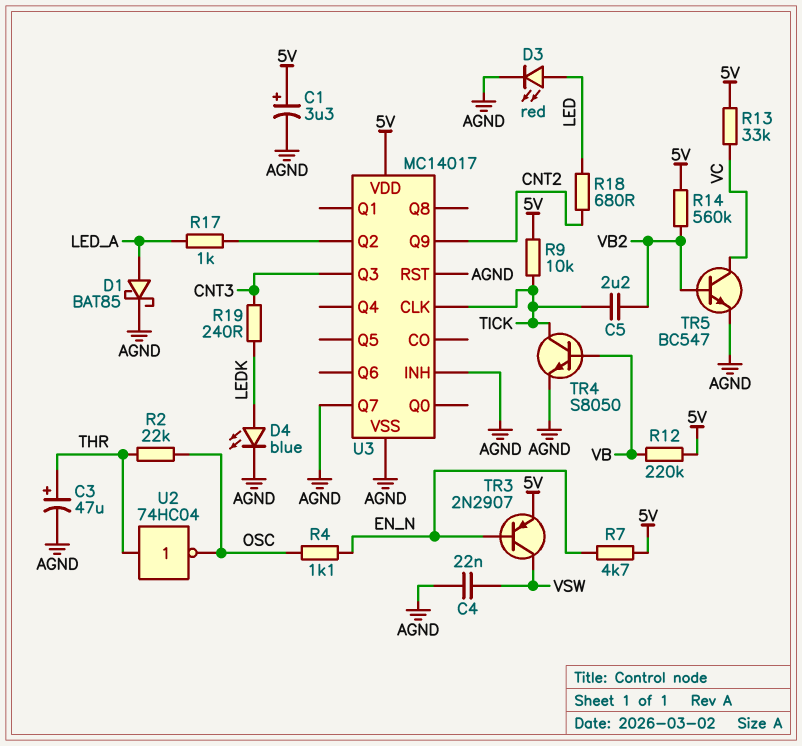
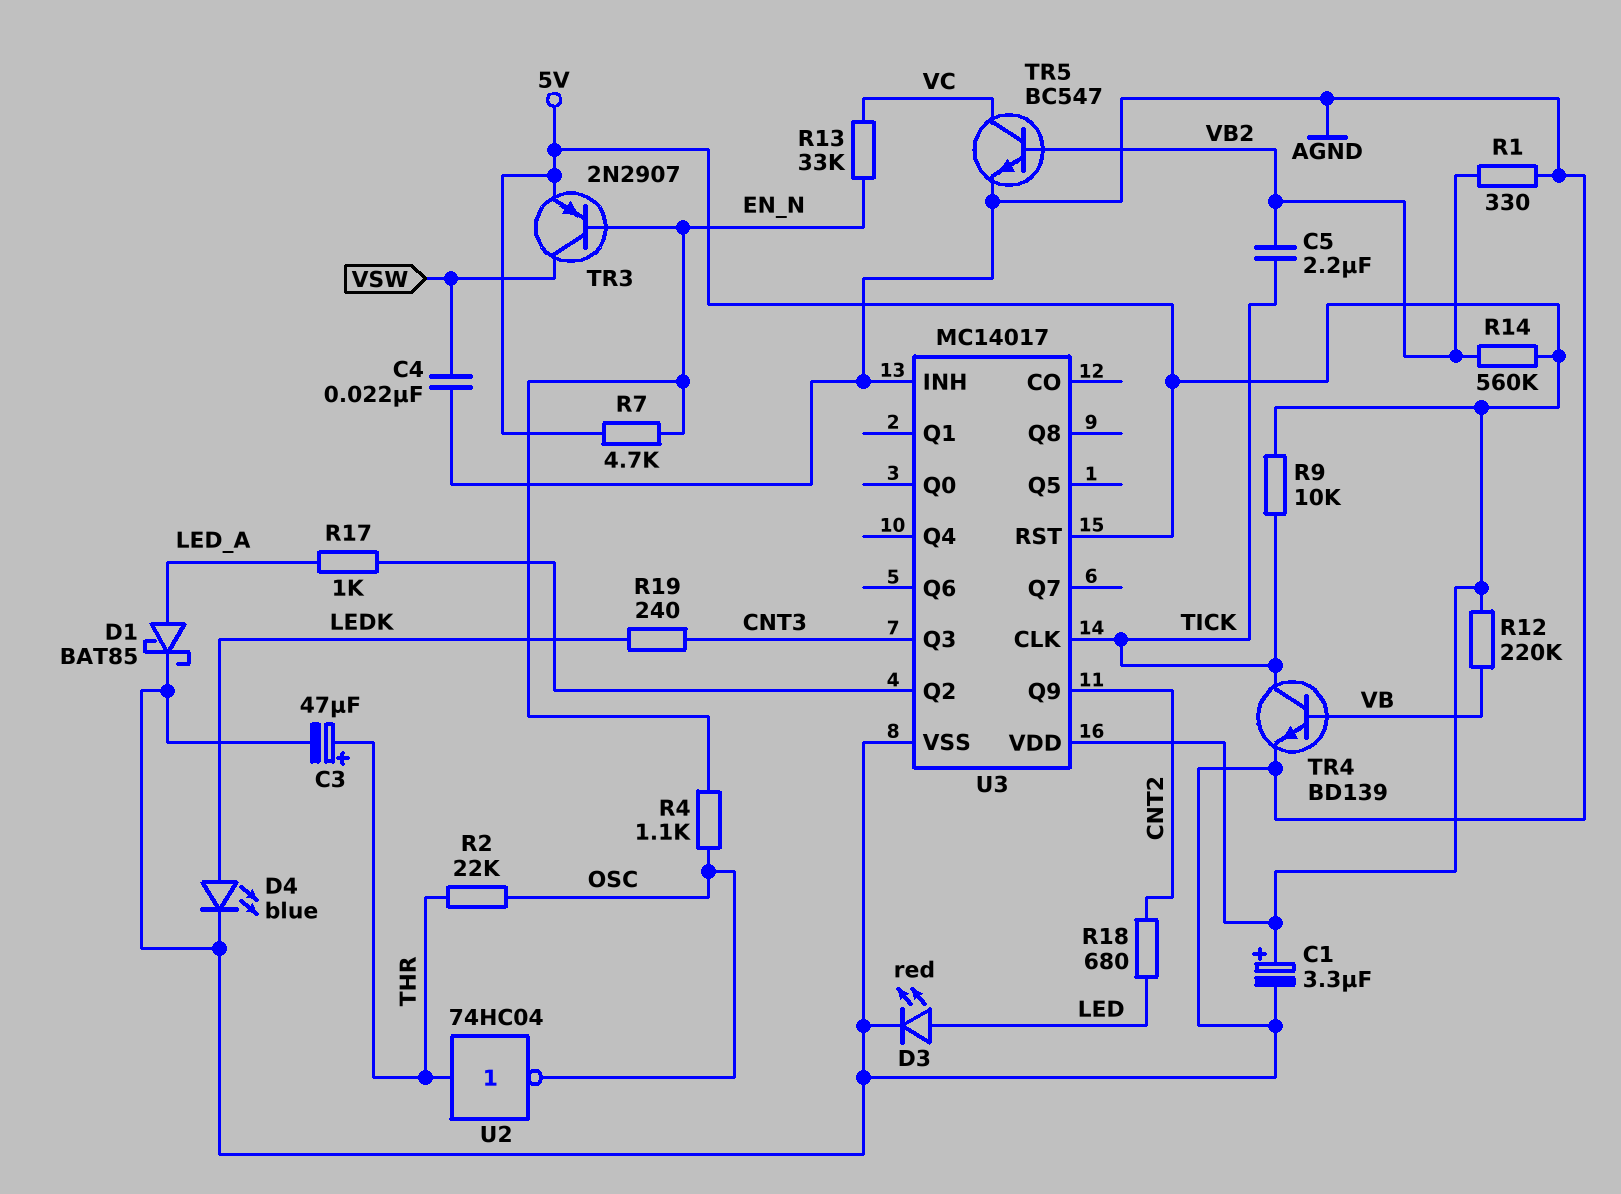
R1: none -> 330 (AGND, VB2)
R13: 33k (5V, VC) -> 33k (EN_N, VC)
TR4: NPN S8050 (B VB, C TICK, E AGND) -> NPN BD139 (B VB, C TICK, E AGND)
U3 pin Q7: AGND -> none
U3 pin RST: AGND -> 5V

